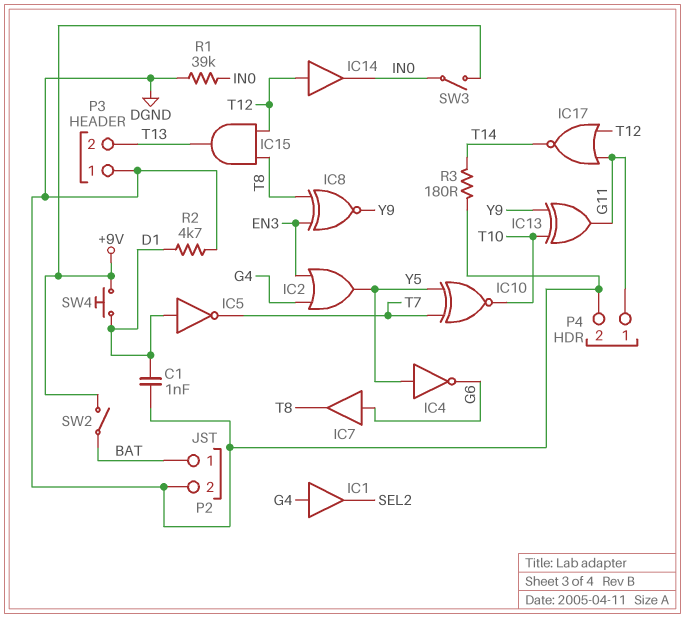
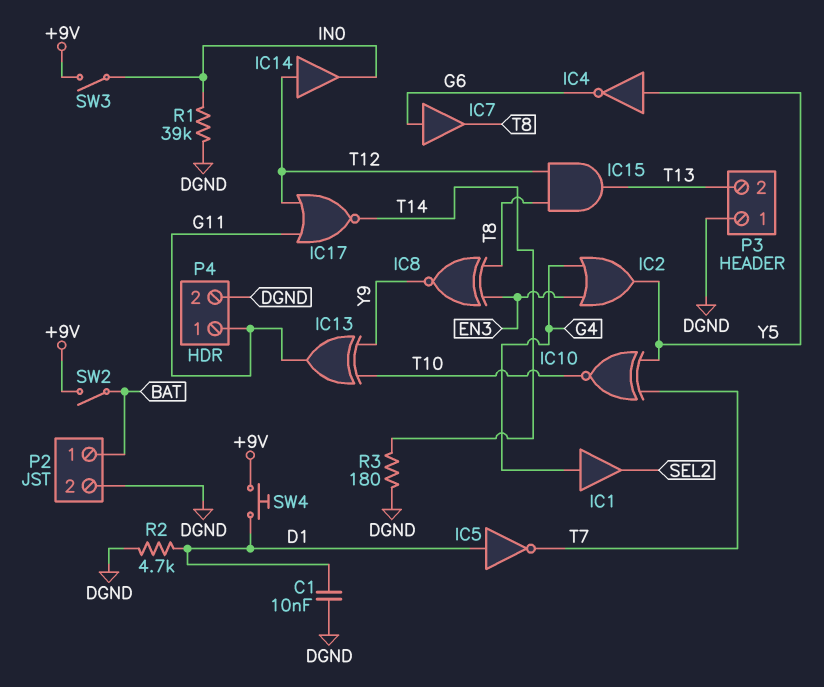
C1: 1nF (D1, DGND) -> 10nF (D1, DGND)

